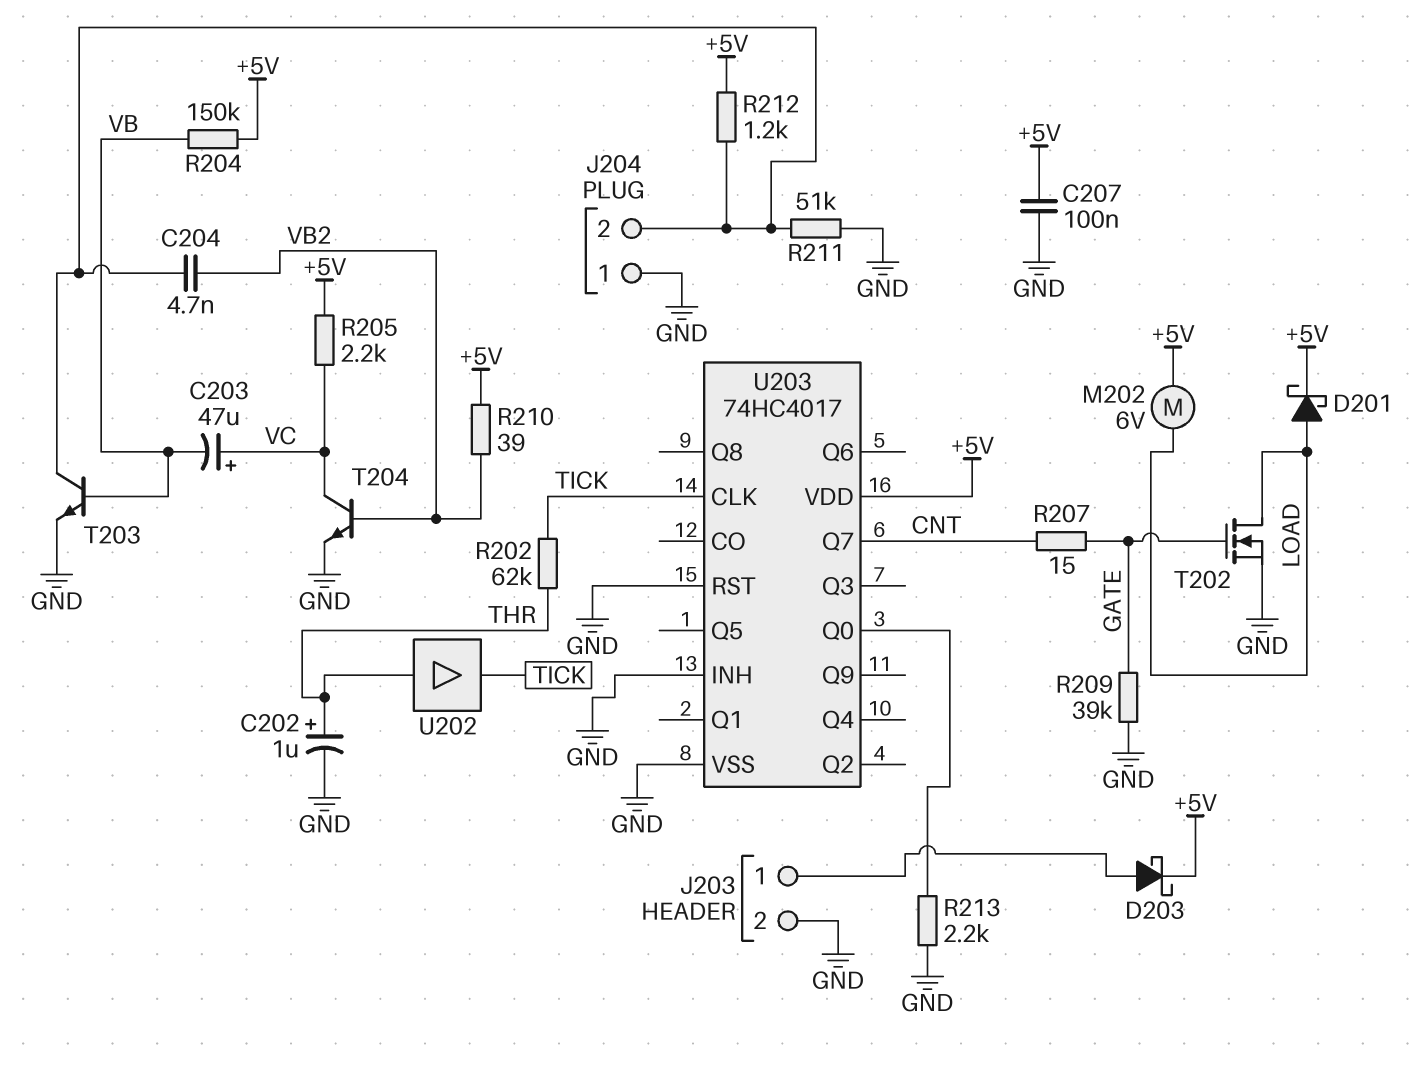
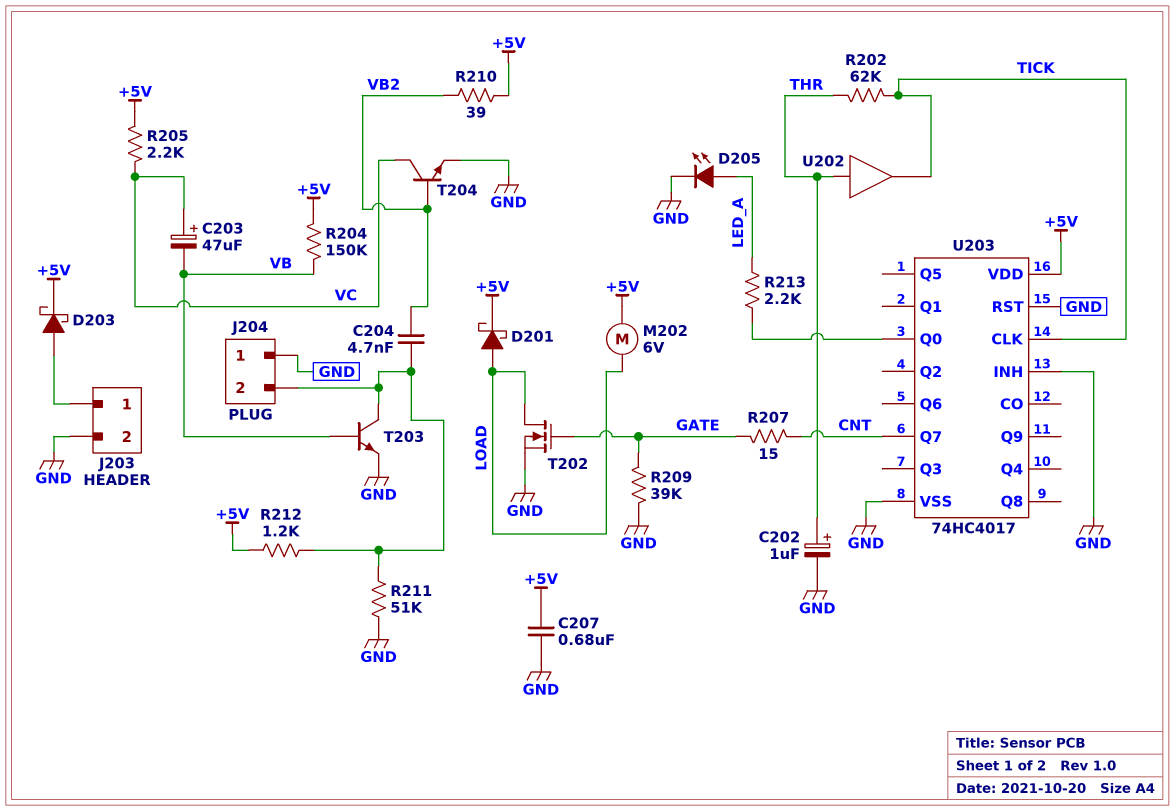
C207: 100nF (+5V, GND) -> 680nF (+5V, GND)
D205: none -> LED (A LED_A, K GND)
R213: 2.2k (GND, U203/Q0) -> 2.2k (LED_A, U203/Q0)

